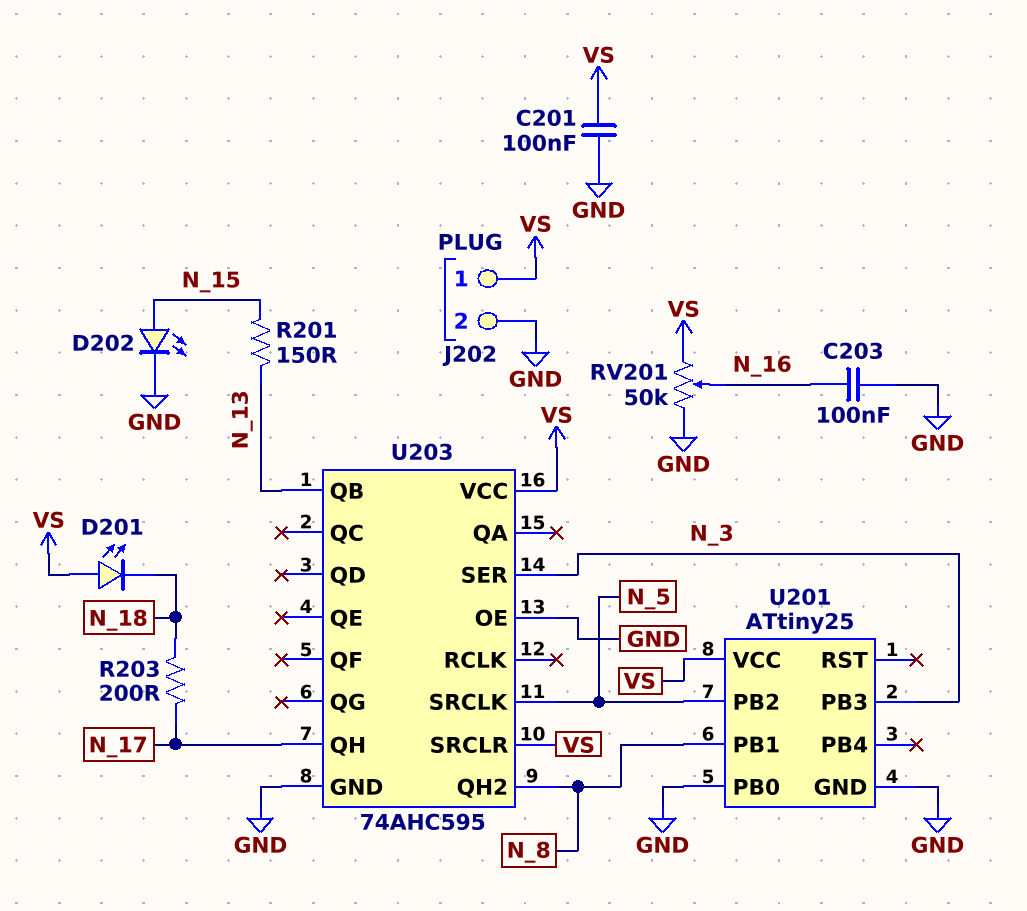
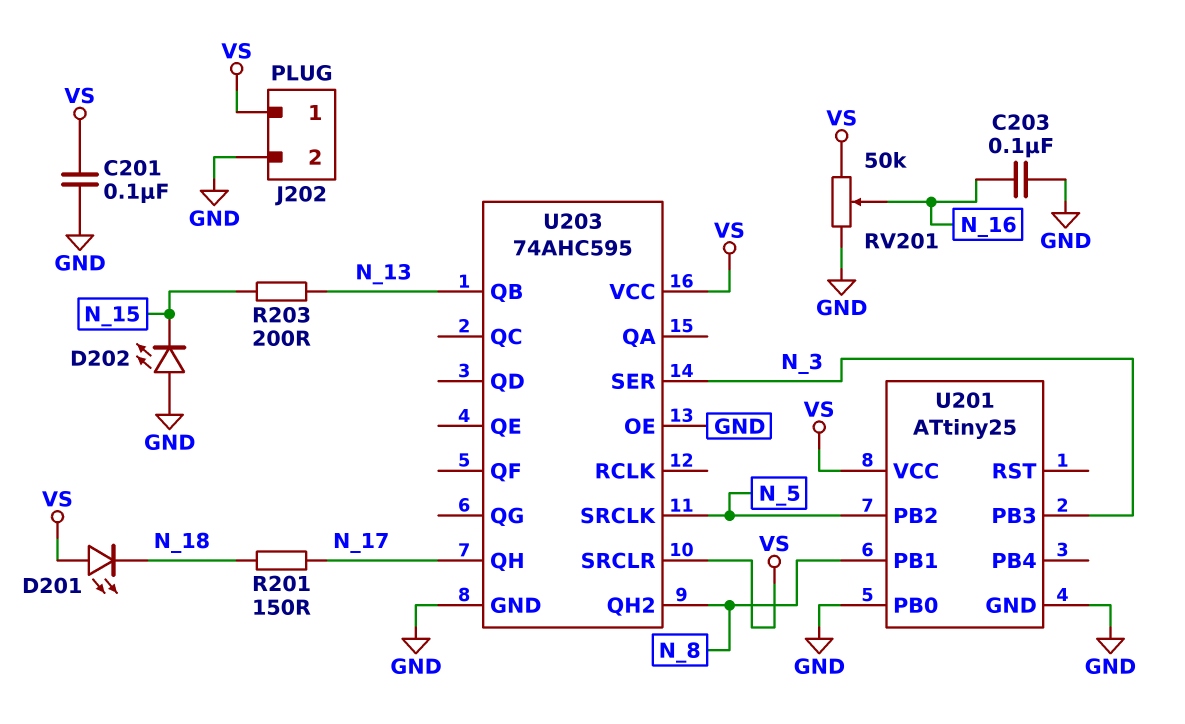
D202: LED (A N_15, K GND) -> LED (A GND, K N_15)
R201: 150 (N_13, N_15) -> 150 (N_17, N_18)
R203: 200 (N_17, N_18) -> 200 (N_13, N_15)

